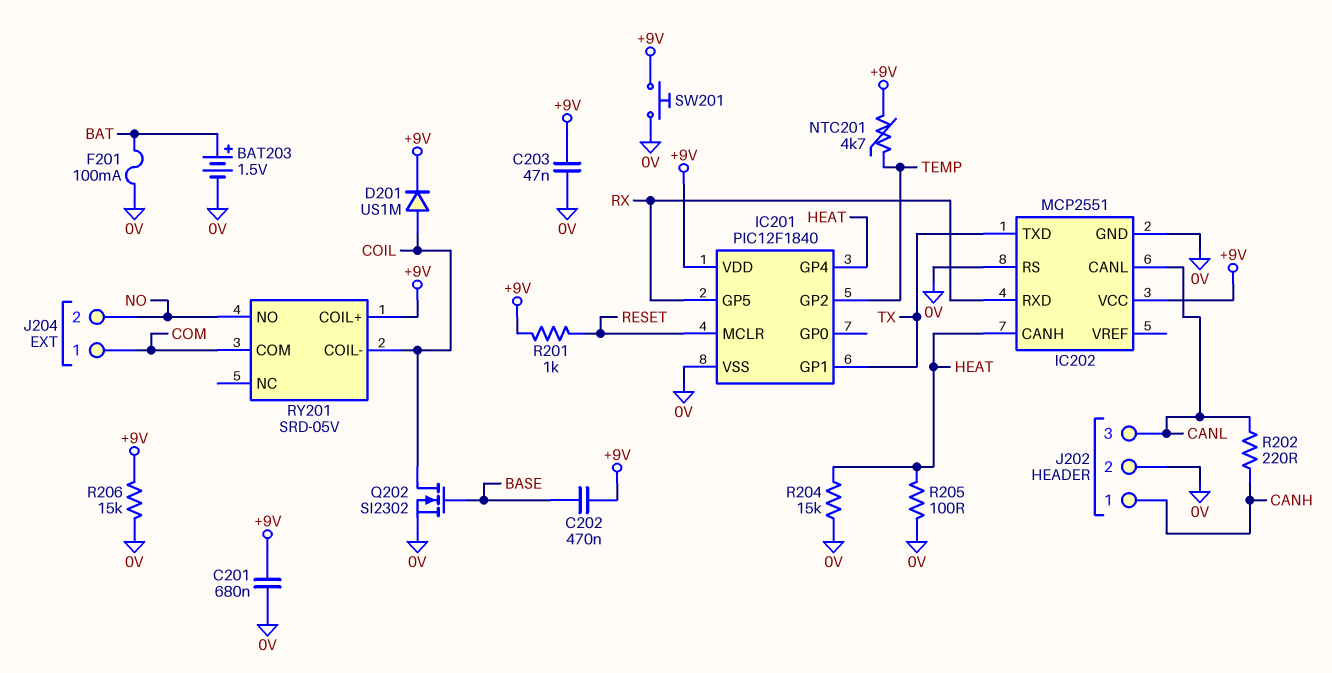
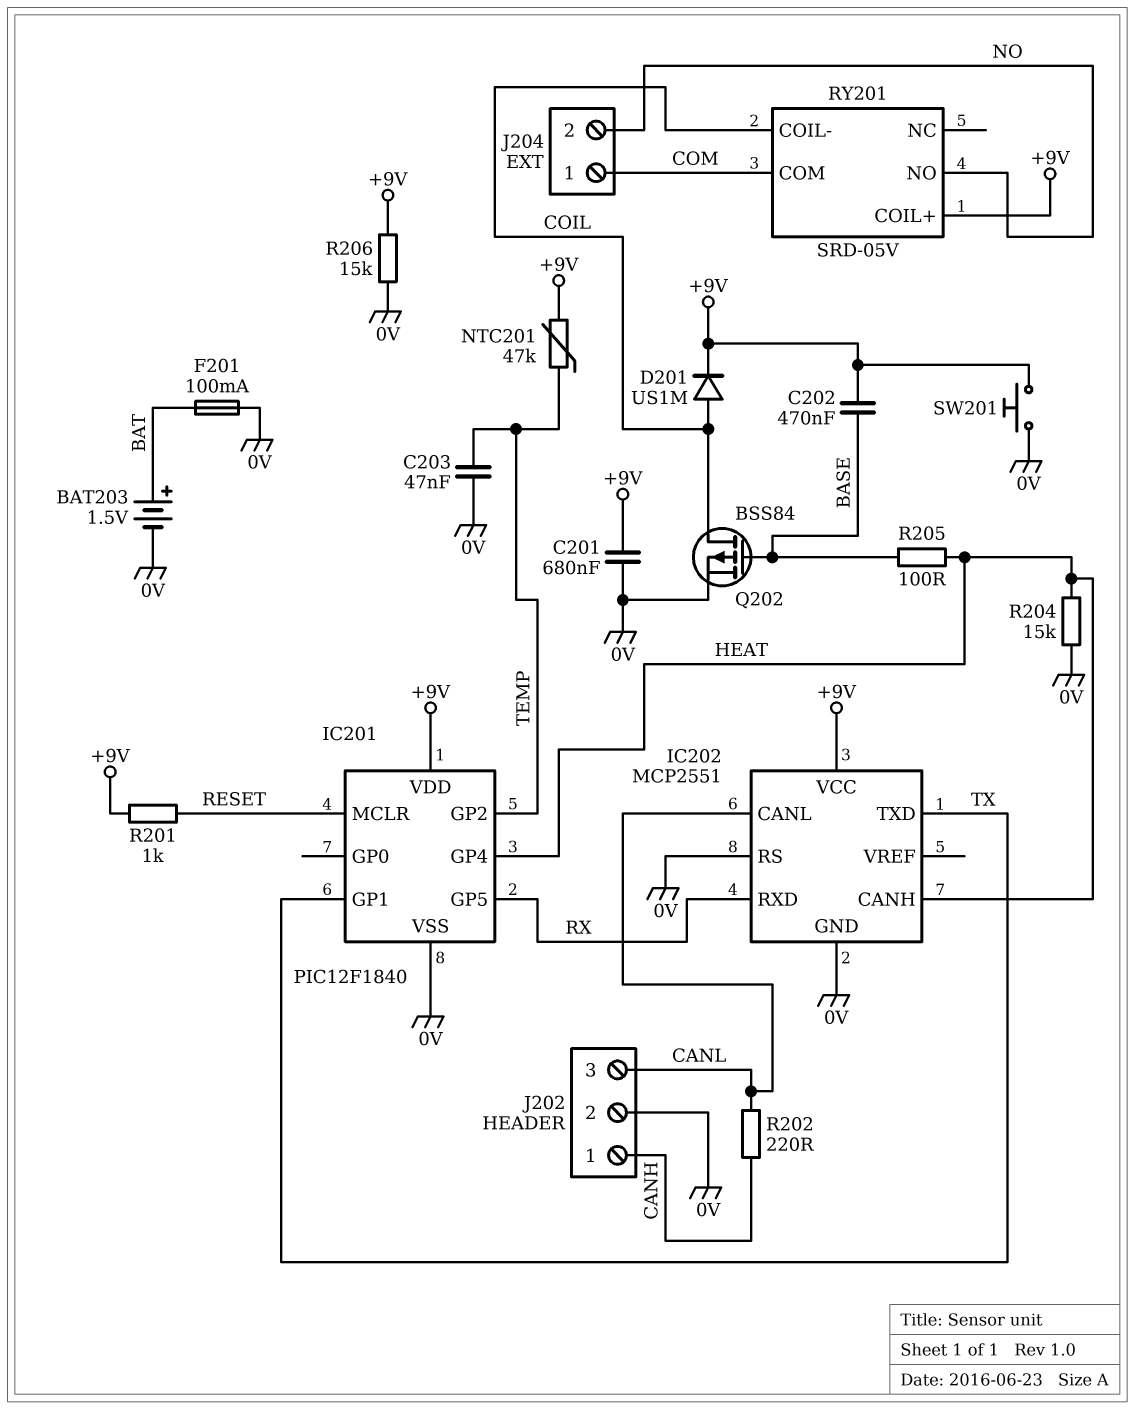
C203: 47nF (+9V, 0V) -> 47nF (0V, TEMP)
NTC201: 4.7k (+9V, TEMP) -> 47k (+9V, TEMP)
Q202: NMOS SI2302 (G BASE, D COIL, S 0V) -> PMOS BSS84 (G BASE, D COIL, S 0V)
R205: 100 (0V, HEAT) -> 100 (BASE, HEAT)

